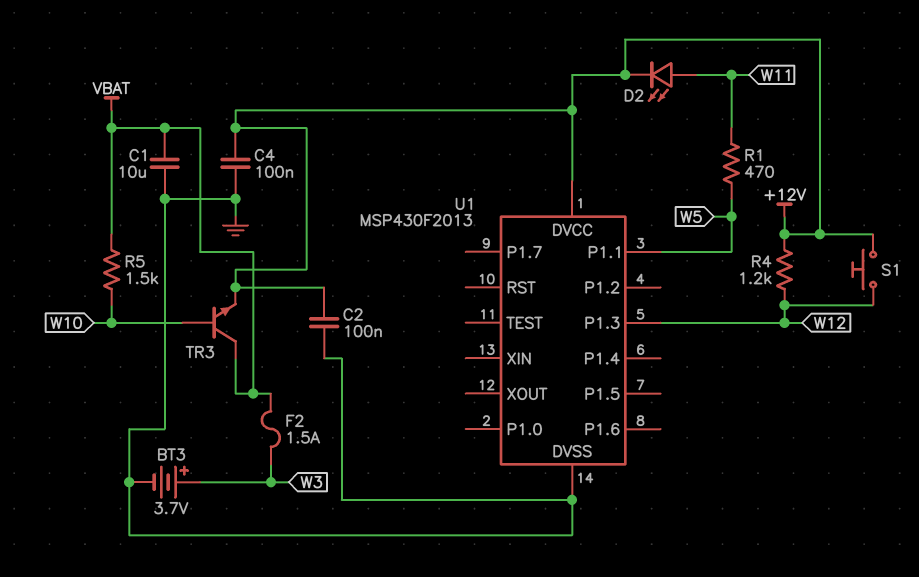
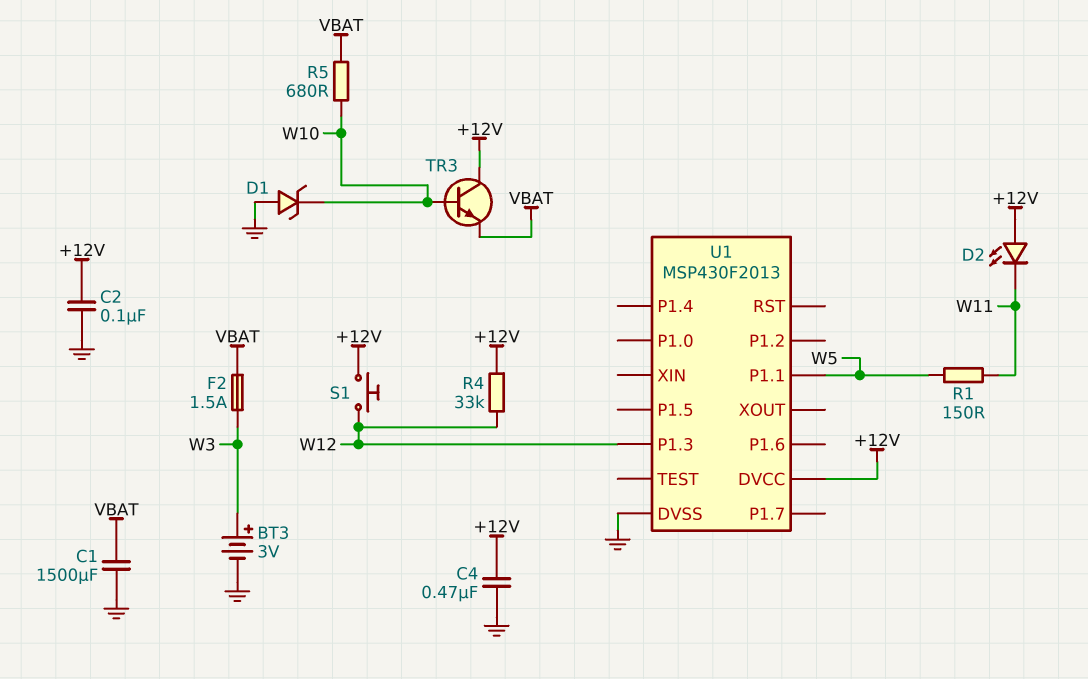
BT3: 3.7V (plus W3, minus GND) -> 3V (plus W3, minus GND)
C1: 10uF (GND, VBAT) -> 1500uF (GND, VBAT)
C4: 100nF (+12V, GND) -> 470nF (+12V, GND)
D1: none -> zener (A GND, K W10)
D2: LED (A W11, K +12V) -> LED (A +12V, K W11)
R1: 470 (W5, W11) -> 150 (W5, W11)
R4: 1.2k (+12V, W12) -> 33k (+12V, W12)
R5: 1.5k (VBAT, W10) -> 680 (VBAT, W10)
TR3: NPN (B W10, C VBAT, E +12V) -> NPN (B W10, C +12V, E VBAT)

